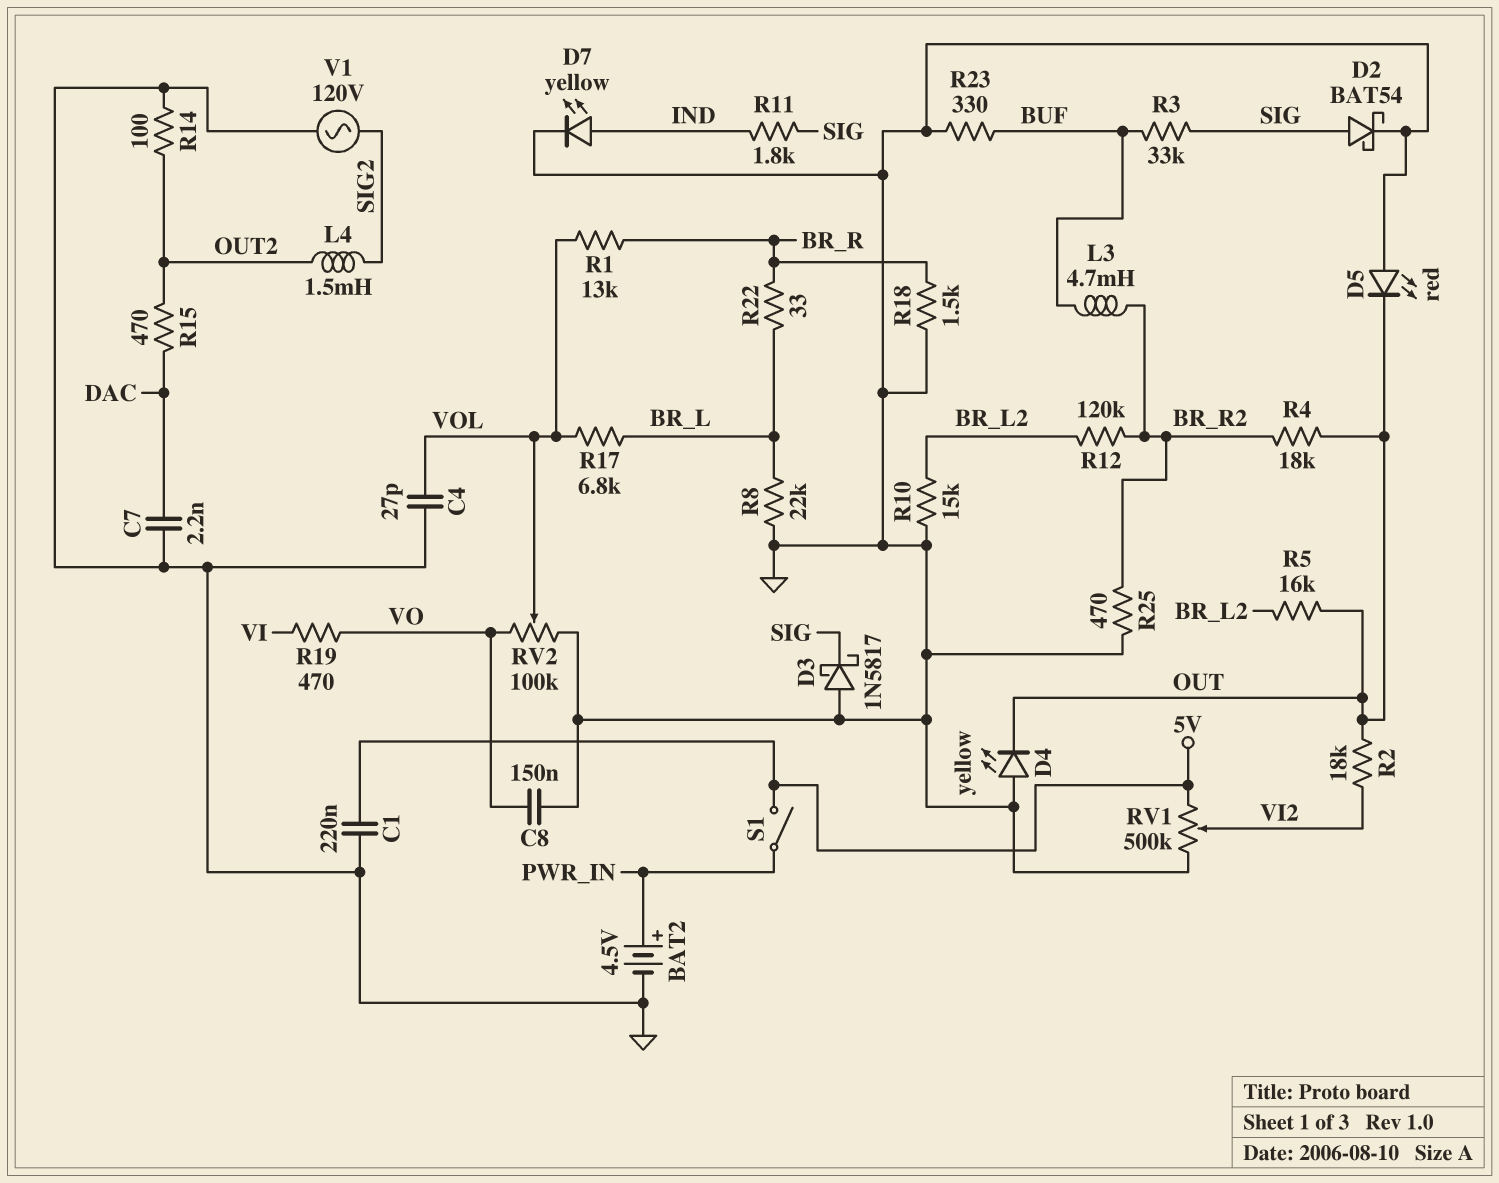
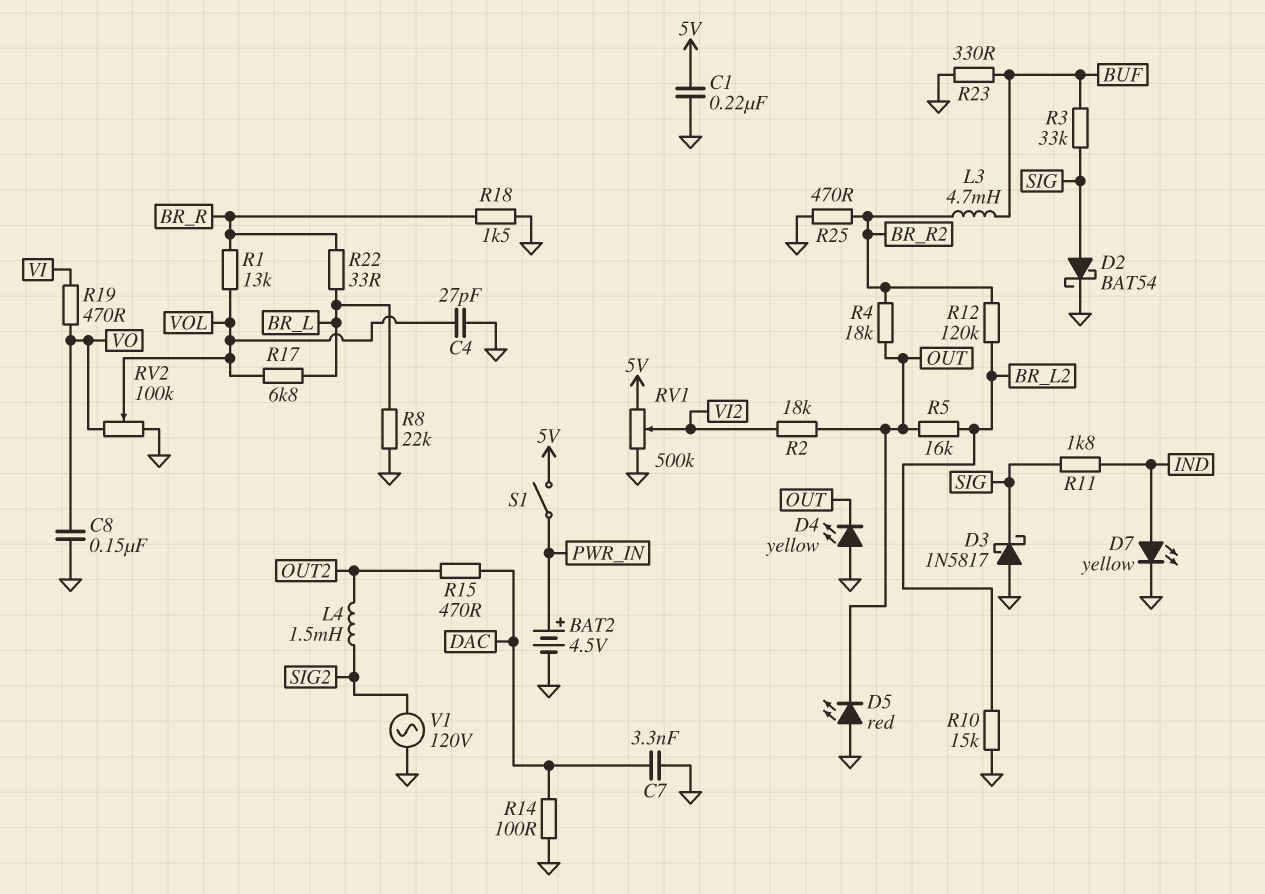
C7: 2.2nF (DAC, GND) -> 3.3nF (DAC, GND)
R14: 100 (GND, OUT2) -> 100 (DAC, GND)

